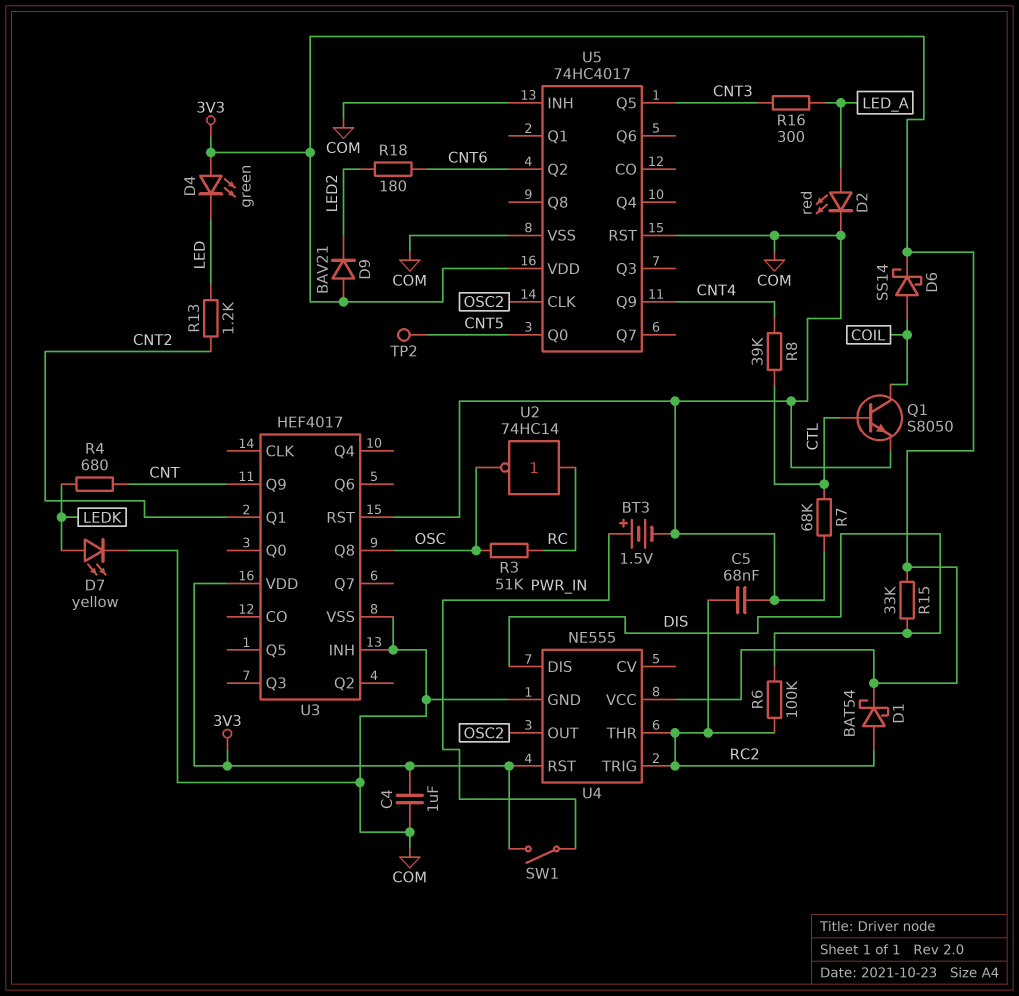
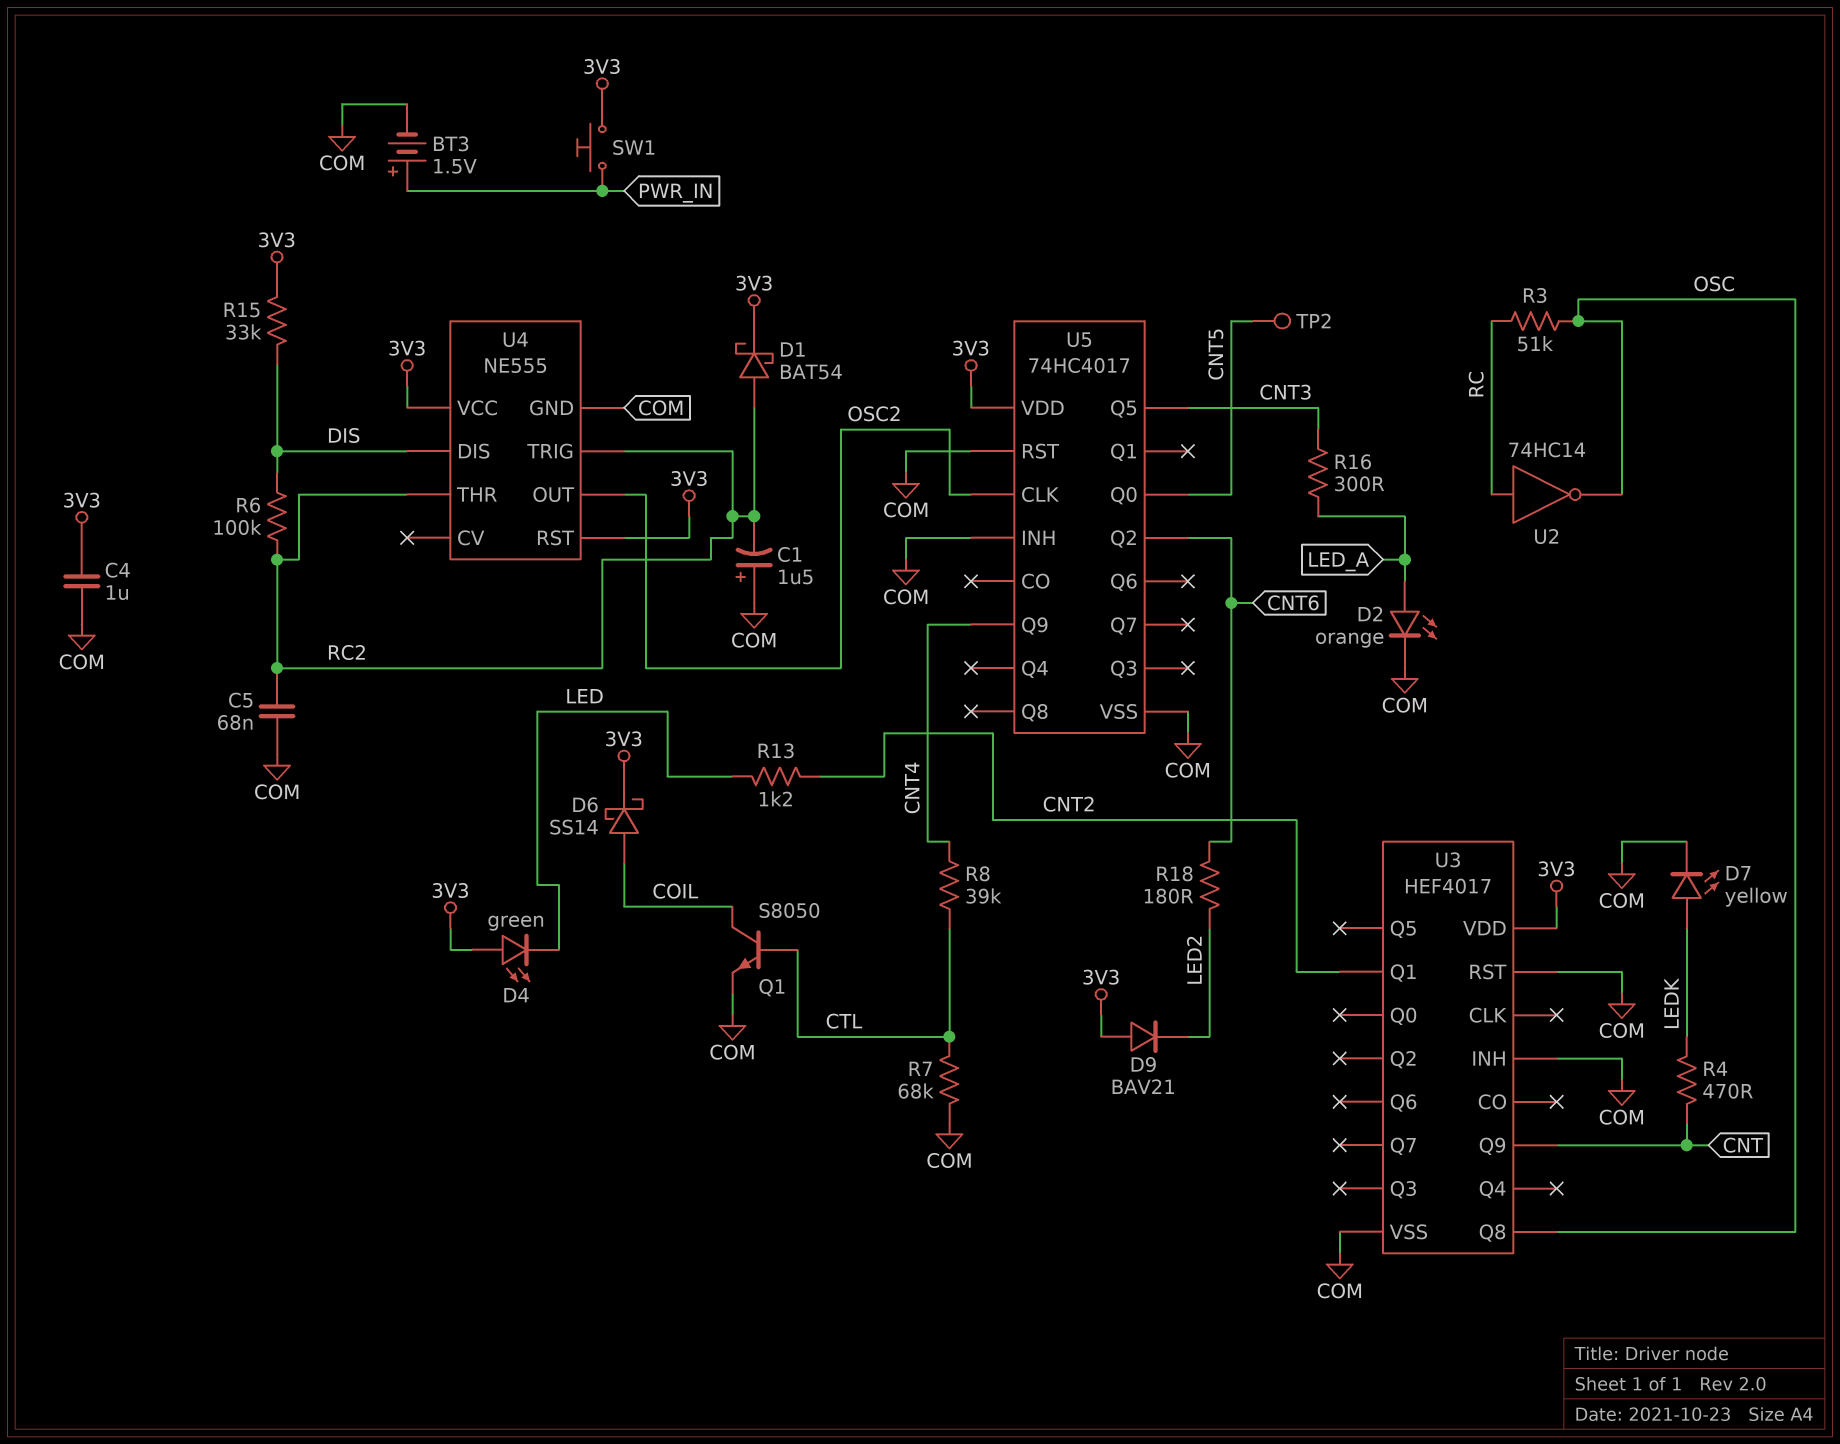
C1: none -> 1.5uF (plus COM, minus RC2)
D2: LED red (A LED_A, K COM) -> LED orange (A LED_A, K COM)
R4: 680 (CNT, LEDK) -> 470 (CNT, LEDK)
SW1: switch (3V3, PWR_IN) -> button (3V3, PWR_IN)

